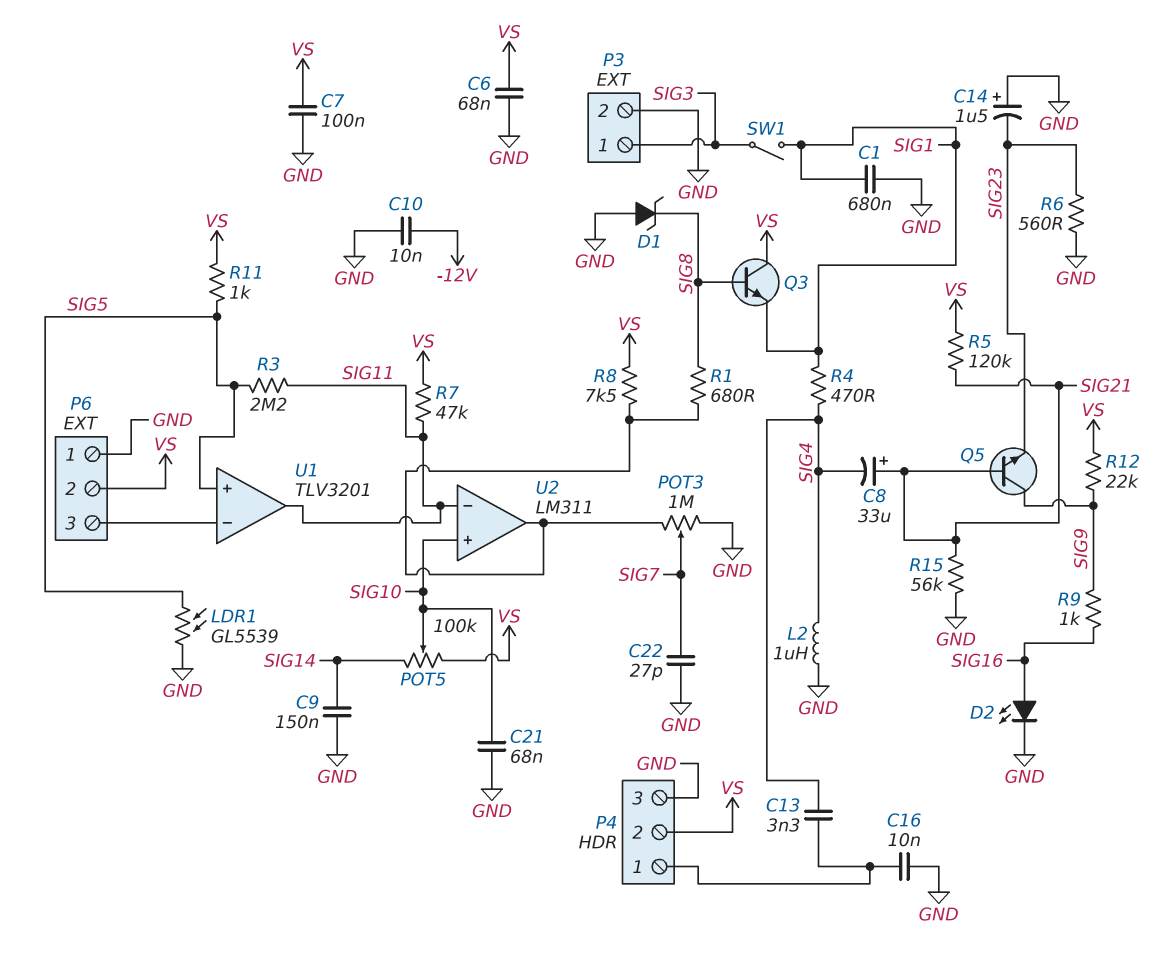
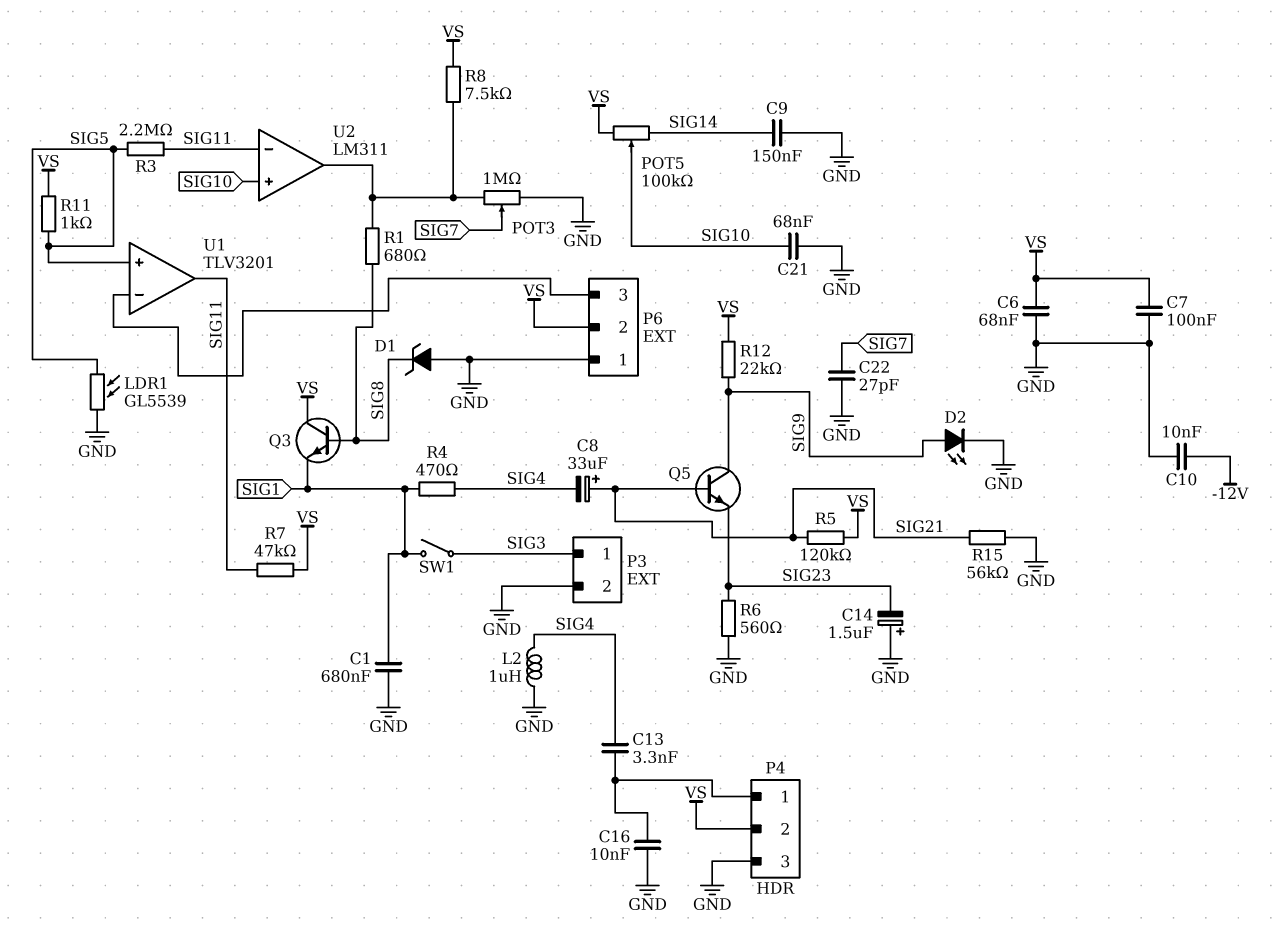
D2: LED (A SIG16, K GND) -> LED (A SIG9, K GND)
R9: 1k (SIG9, SIG16) -> none

